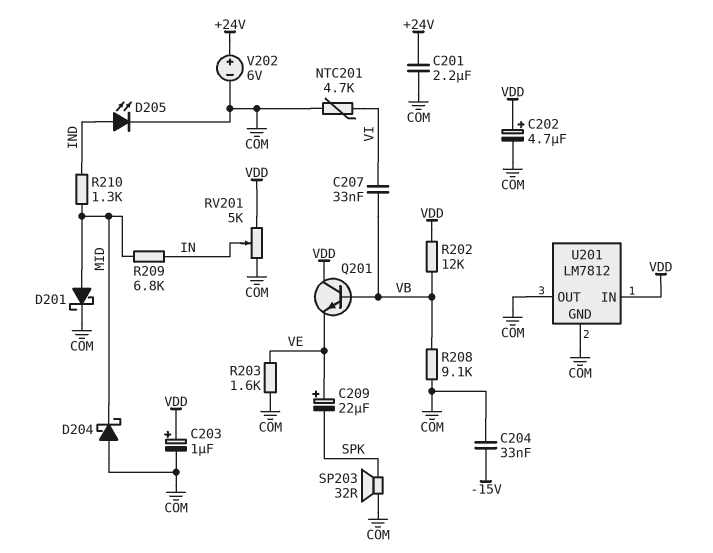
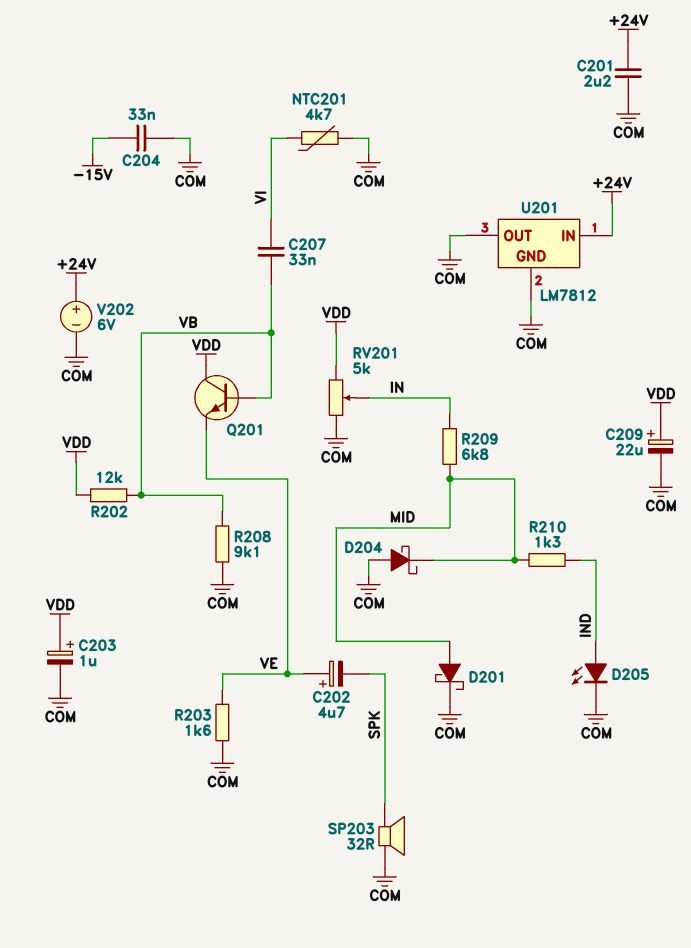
C202: 4.7uF (plus VDD, minus COM) -> 4.7uF (plus VE, minus SPK)
C209: 22uF (plus VE, minus SPK) -> 22uF (plus VDD, minus COM)
U201 pin IN: VDD -> +24V

